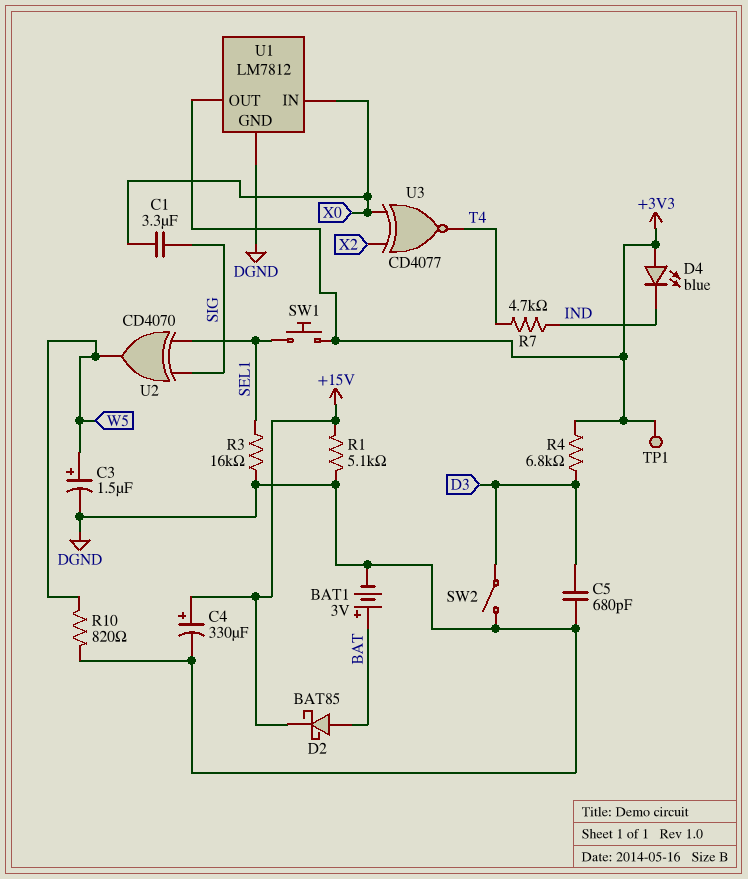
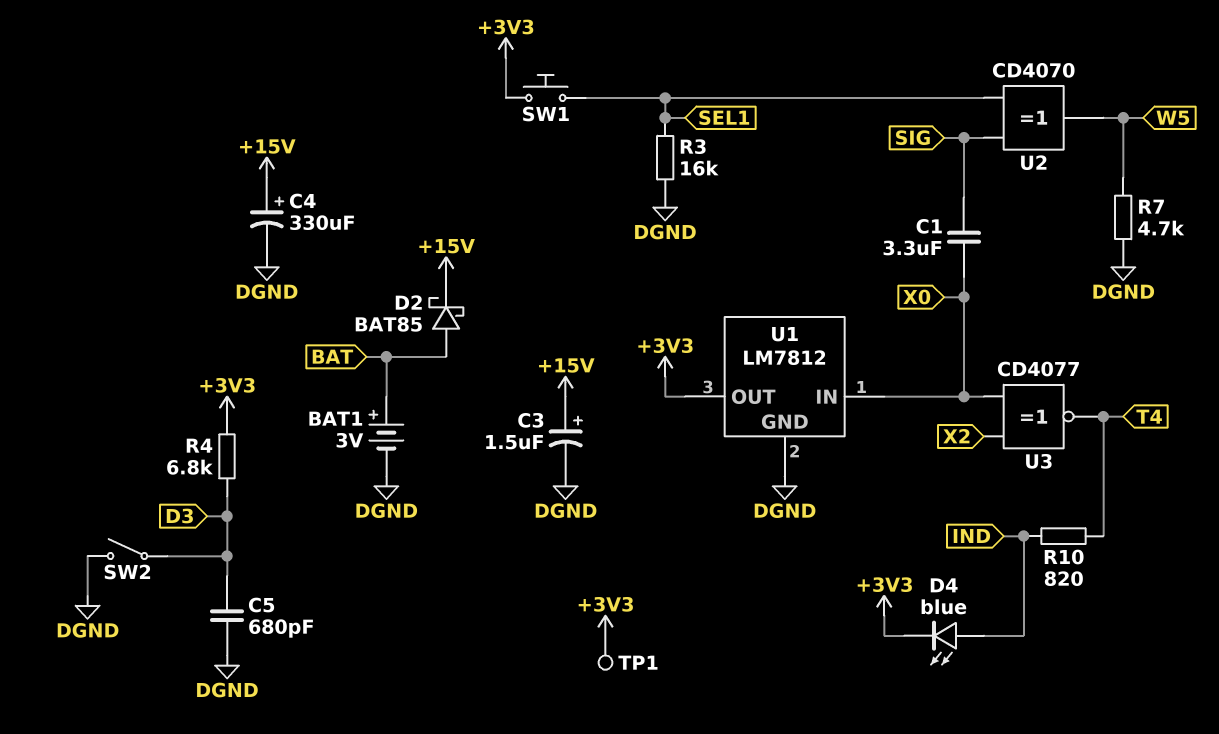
C3: 1.5uF (plus W5, minus DGND) -> 1.5uF (plus +15V, minus DGND)
D4: LED blue (A +3V3, K IND) -> LED blue (A IND, K +3V3)
R1: 5.1k (+15V, DGND) -> none
R7: 4.7k (IND, T4) -> 4.7k (DGND, W5)
R10: 820 (DGND, W5) -> 820 (IND, T4)

